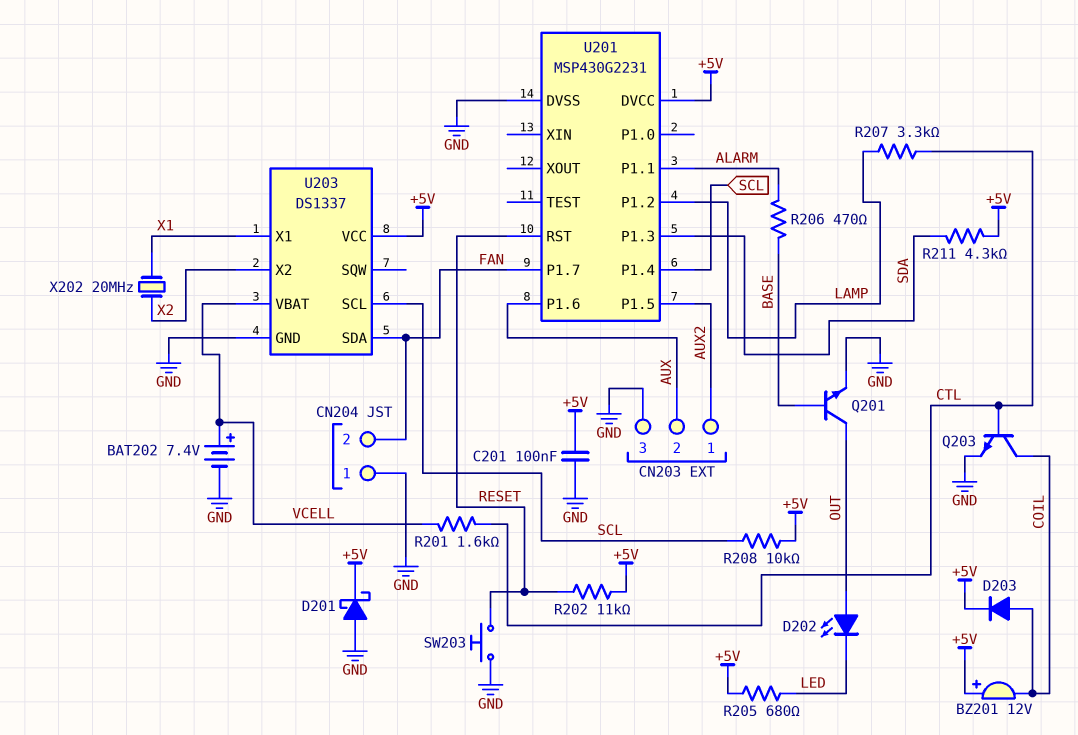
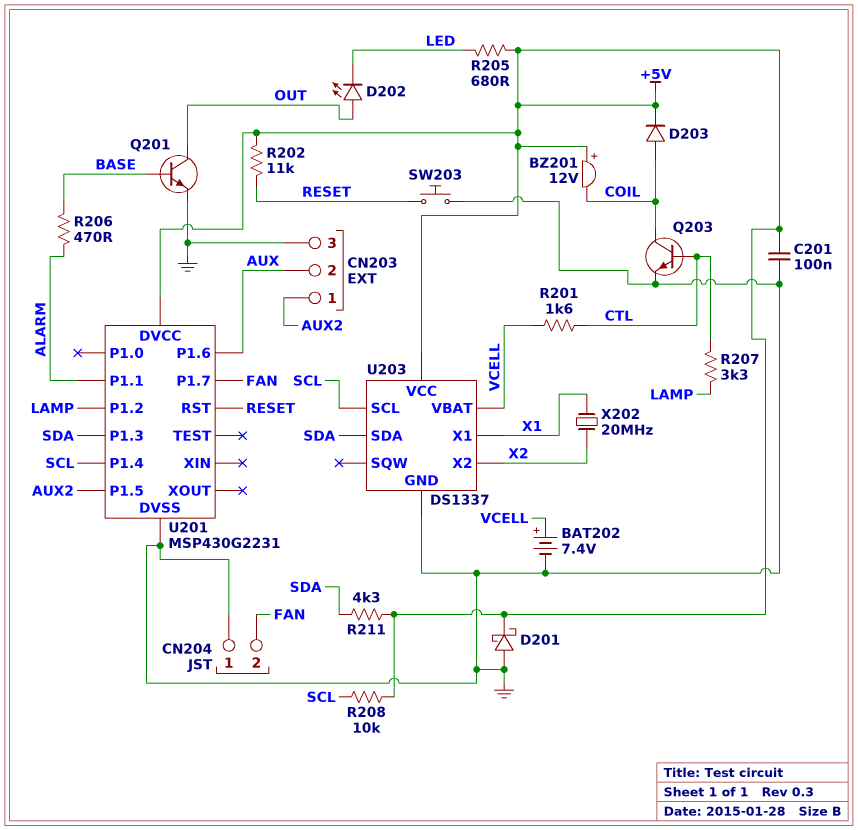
U203 pin SDA: FAN -> SDA

